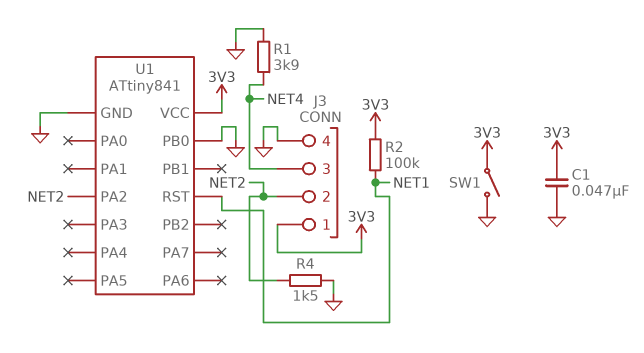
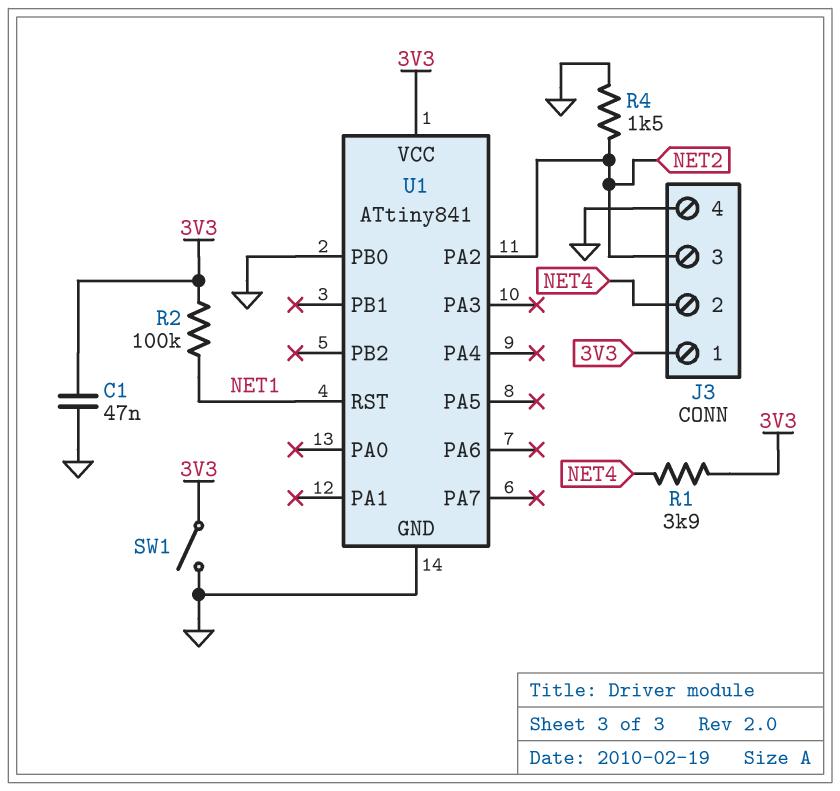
J3 pin 2: NET2 -> NET4
J3 pin 3: NET4 -> NET2
R1: 3.9k (GND, NET4) -> 3.9k (3V3, NET4)

